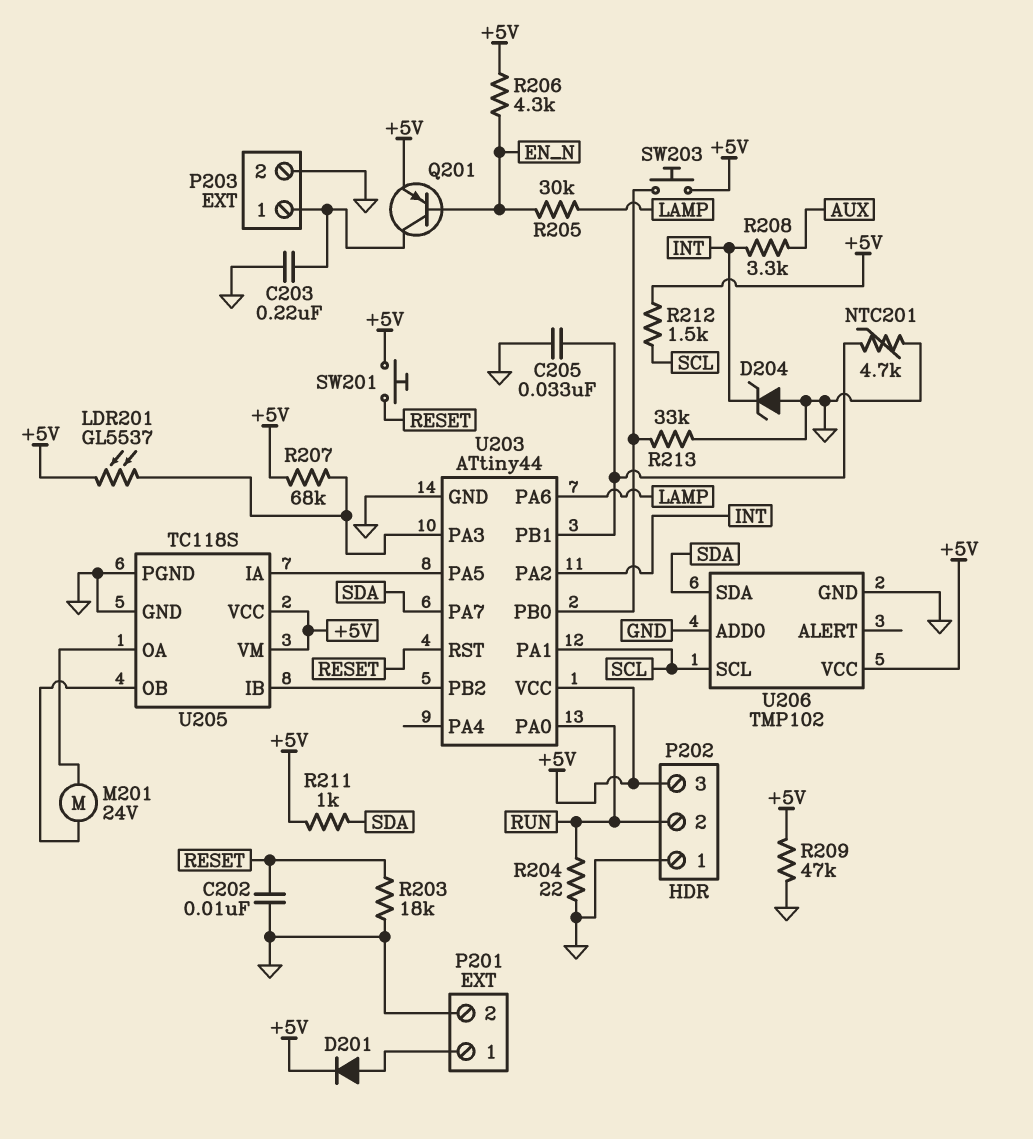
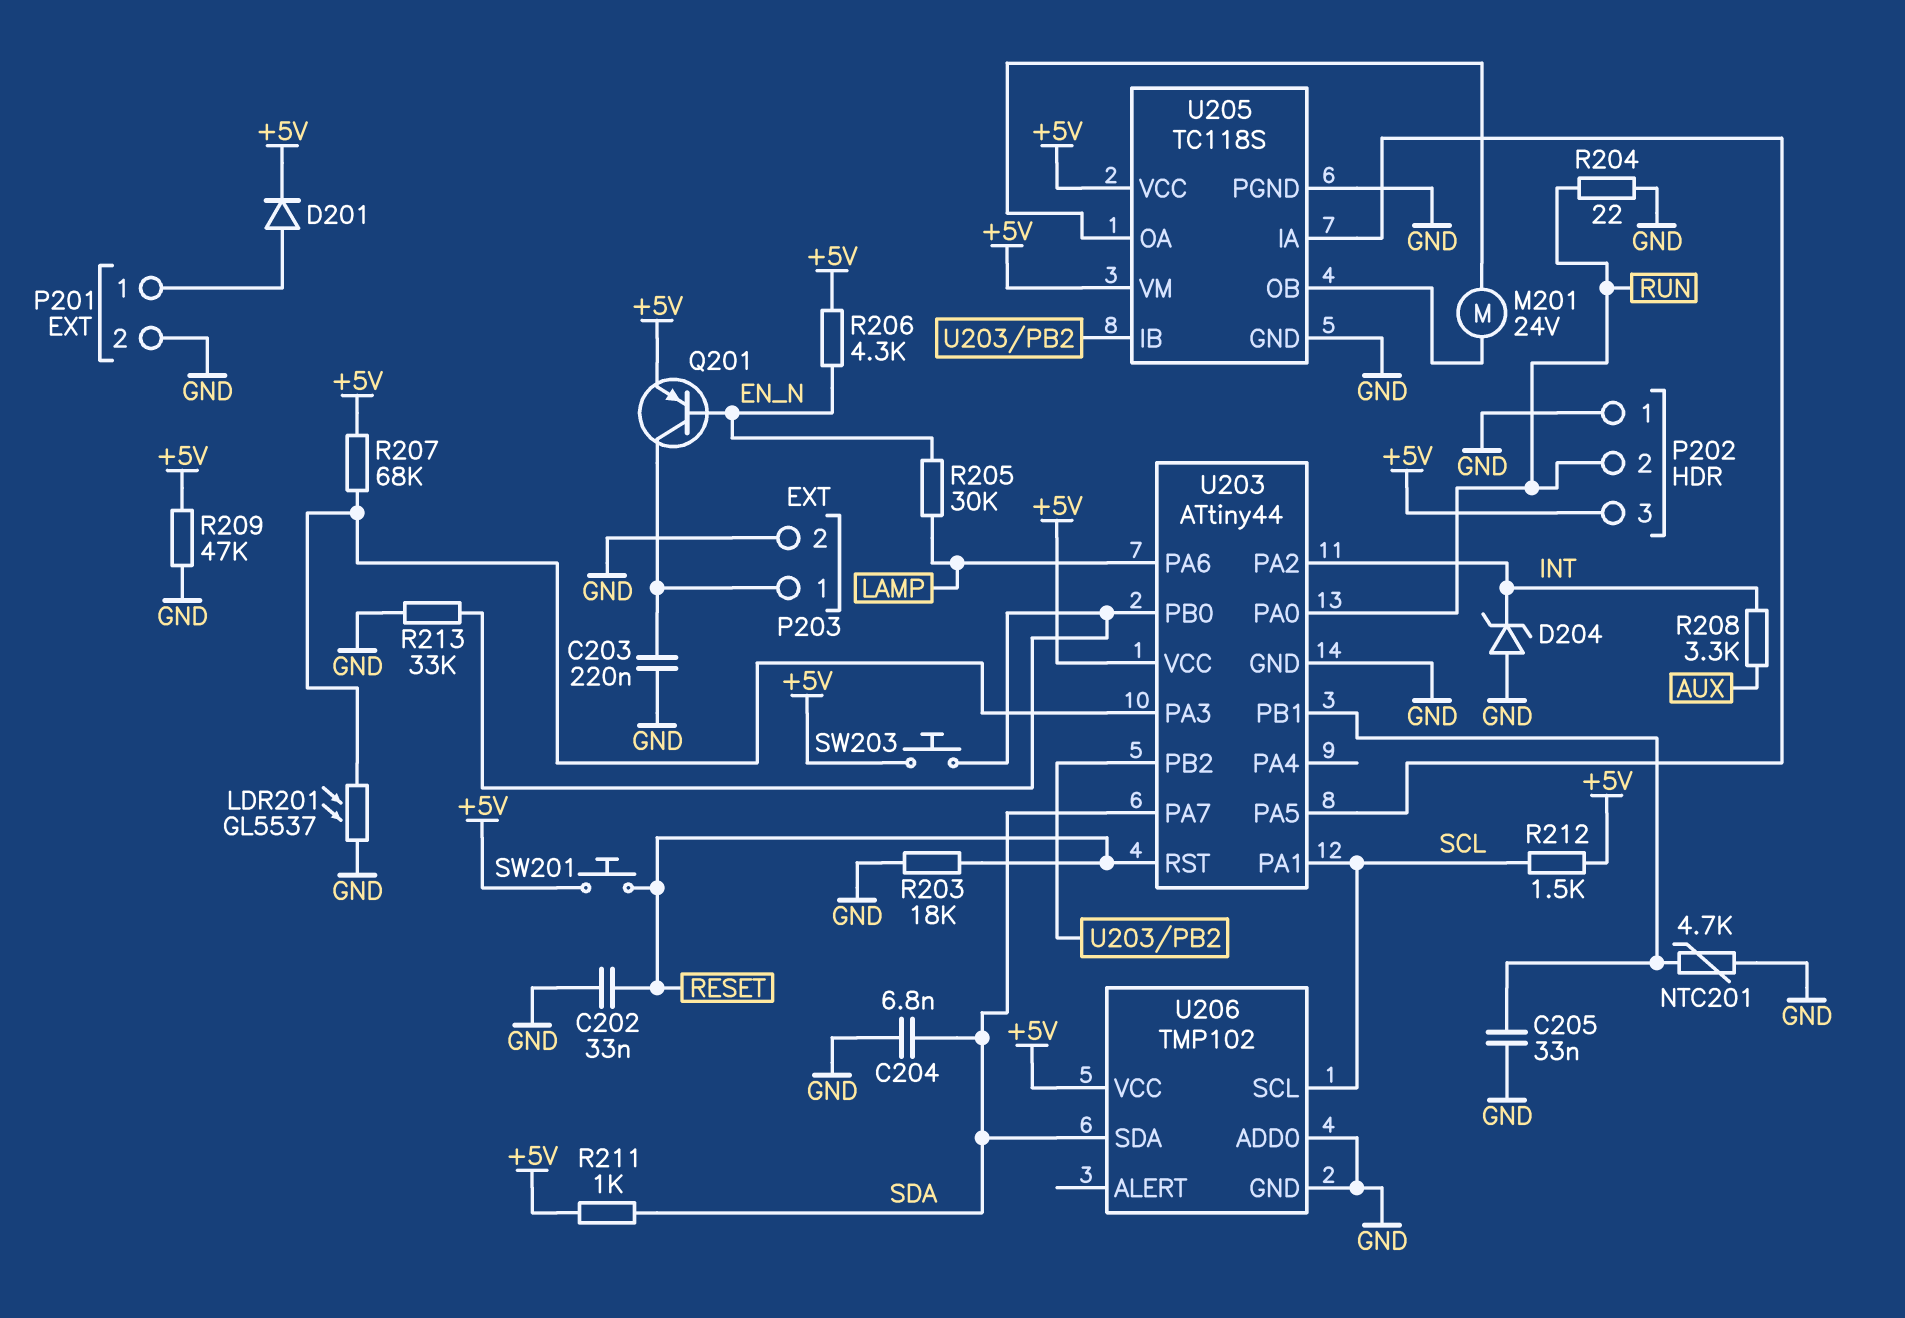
C202: 10nF (GND, RESET) -> 33nF (GND, RESET)
C204: none -> 6.8nF (GND, SDA)
LDR201: GL5537 (+5V, U203/PA3) -> GL5537 (GND, U203/PA3)

